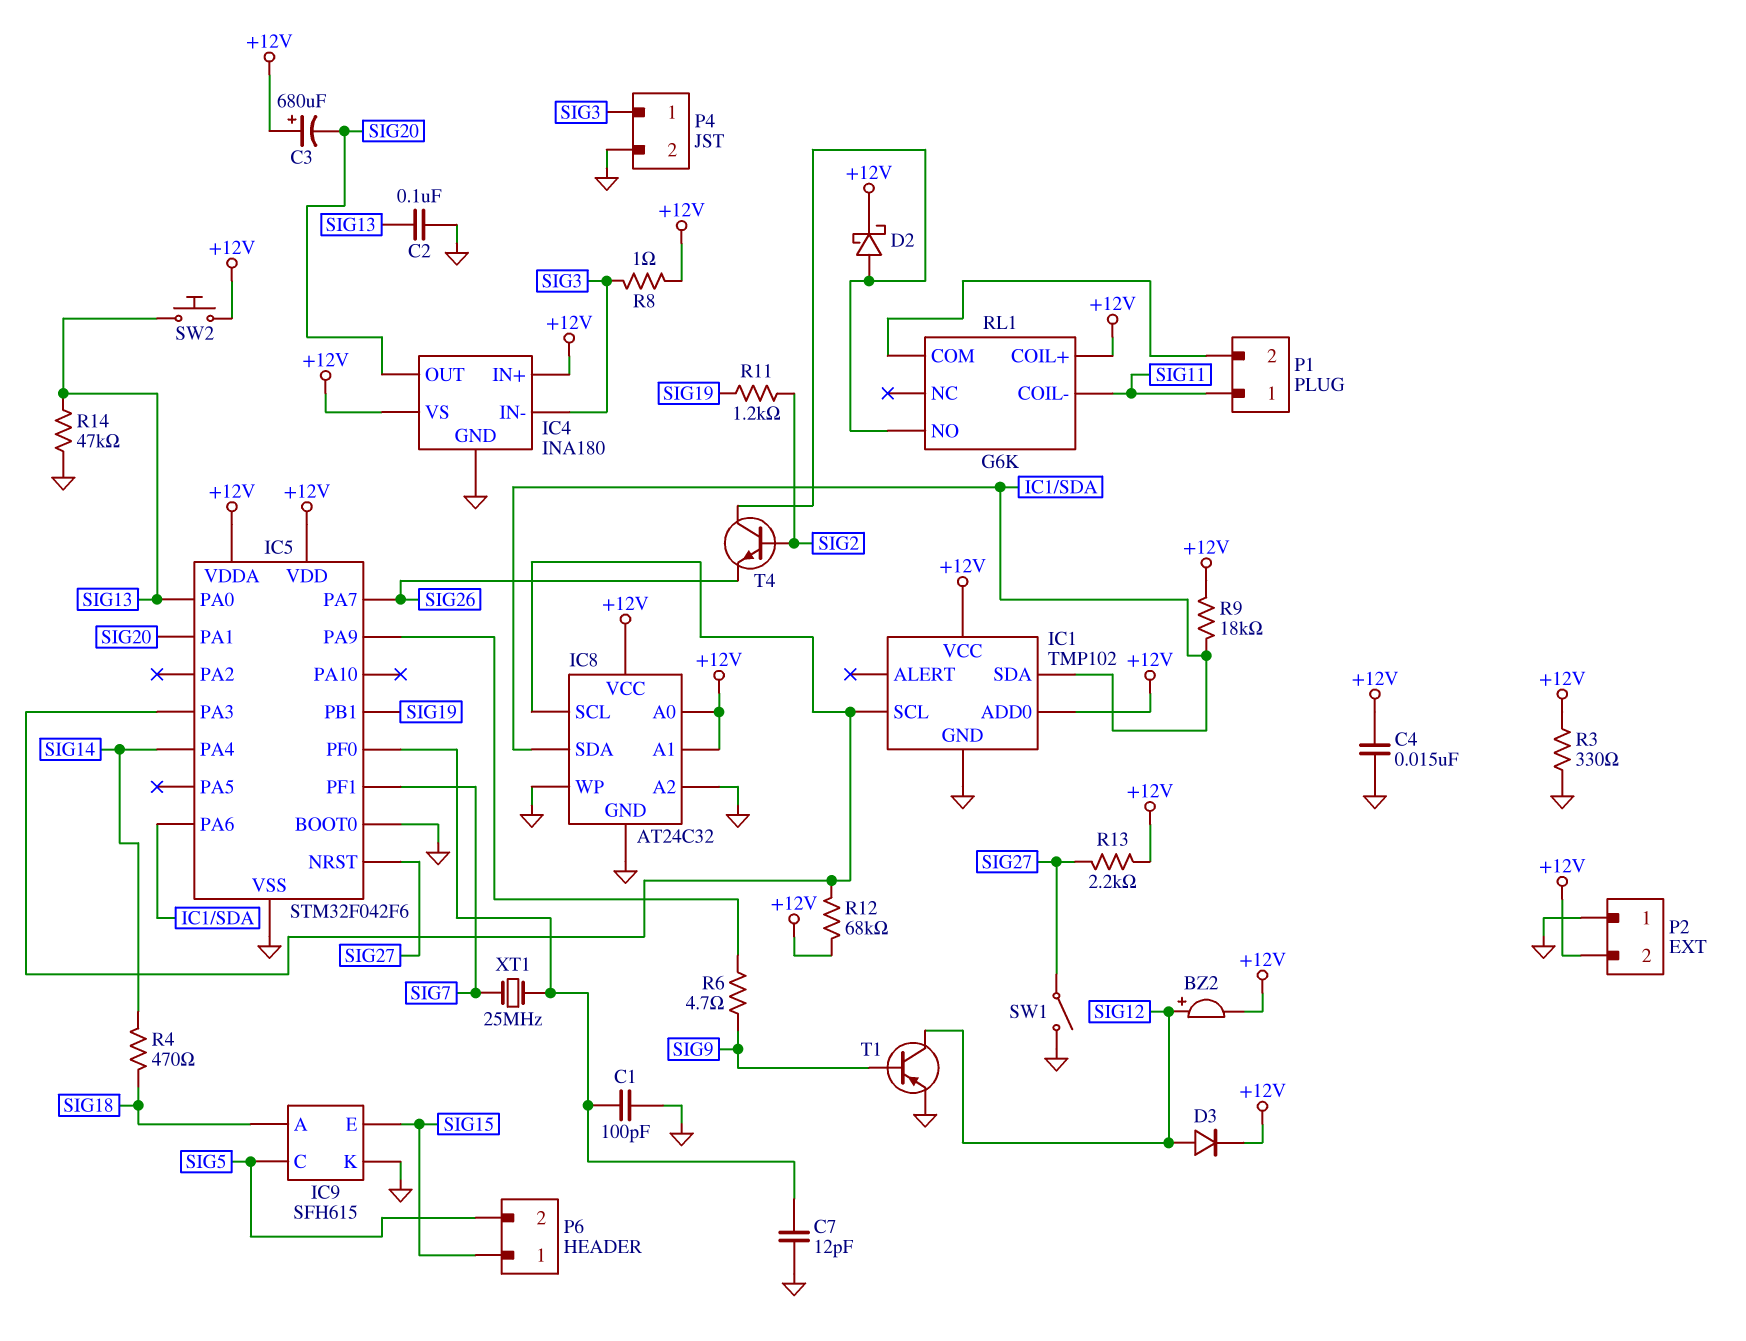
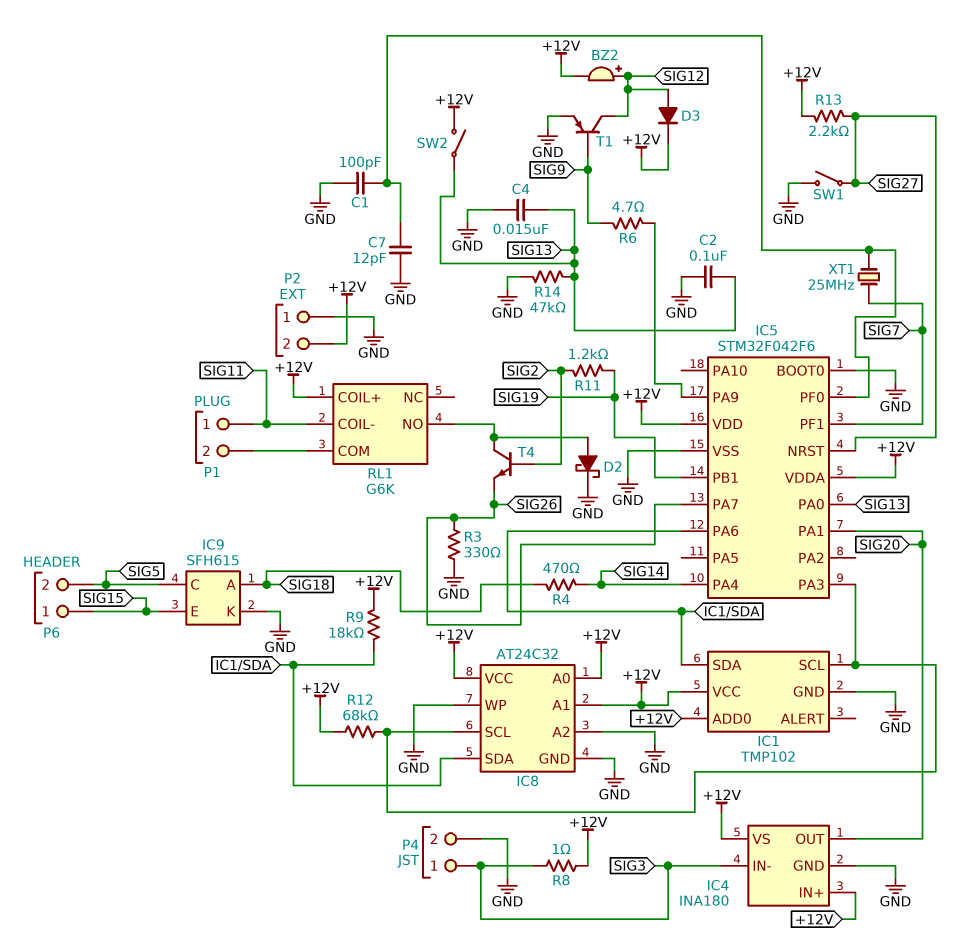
C3: 680uF (plus +12V, minus SIG20) -> none
C4: 15nF (+12V, GND) -> 15nF (GND, SIG13)
D2: schottky (A RL1/NO, K +12V) -> schottky (A RL1/NO, K GND)
R3: 330 (+12V, GND) -> 330 (GND, SIG26)
SW2: button (+12V, SIG13) -> switch (+12V, SIG13)

